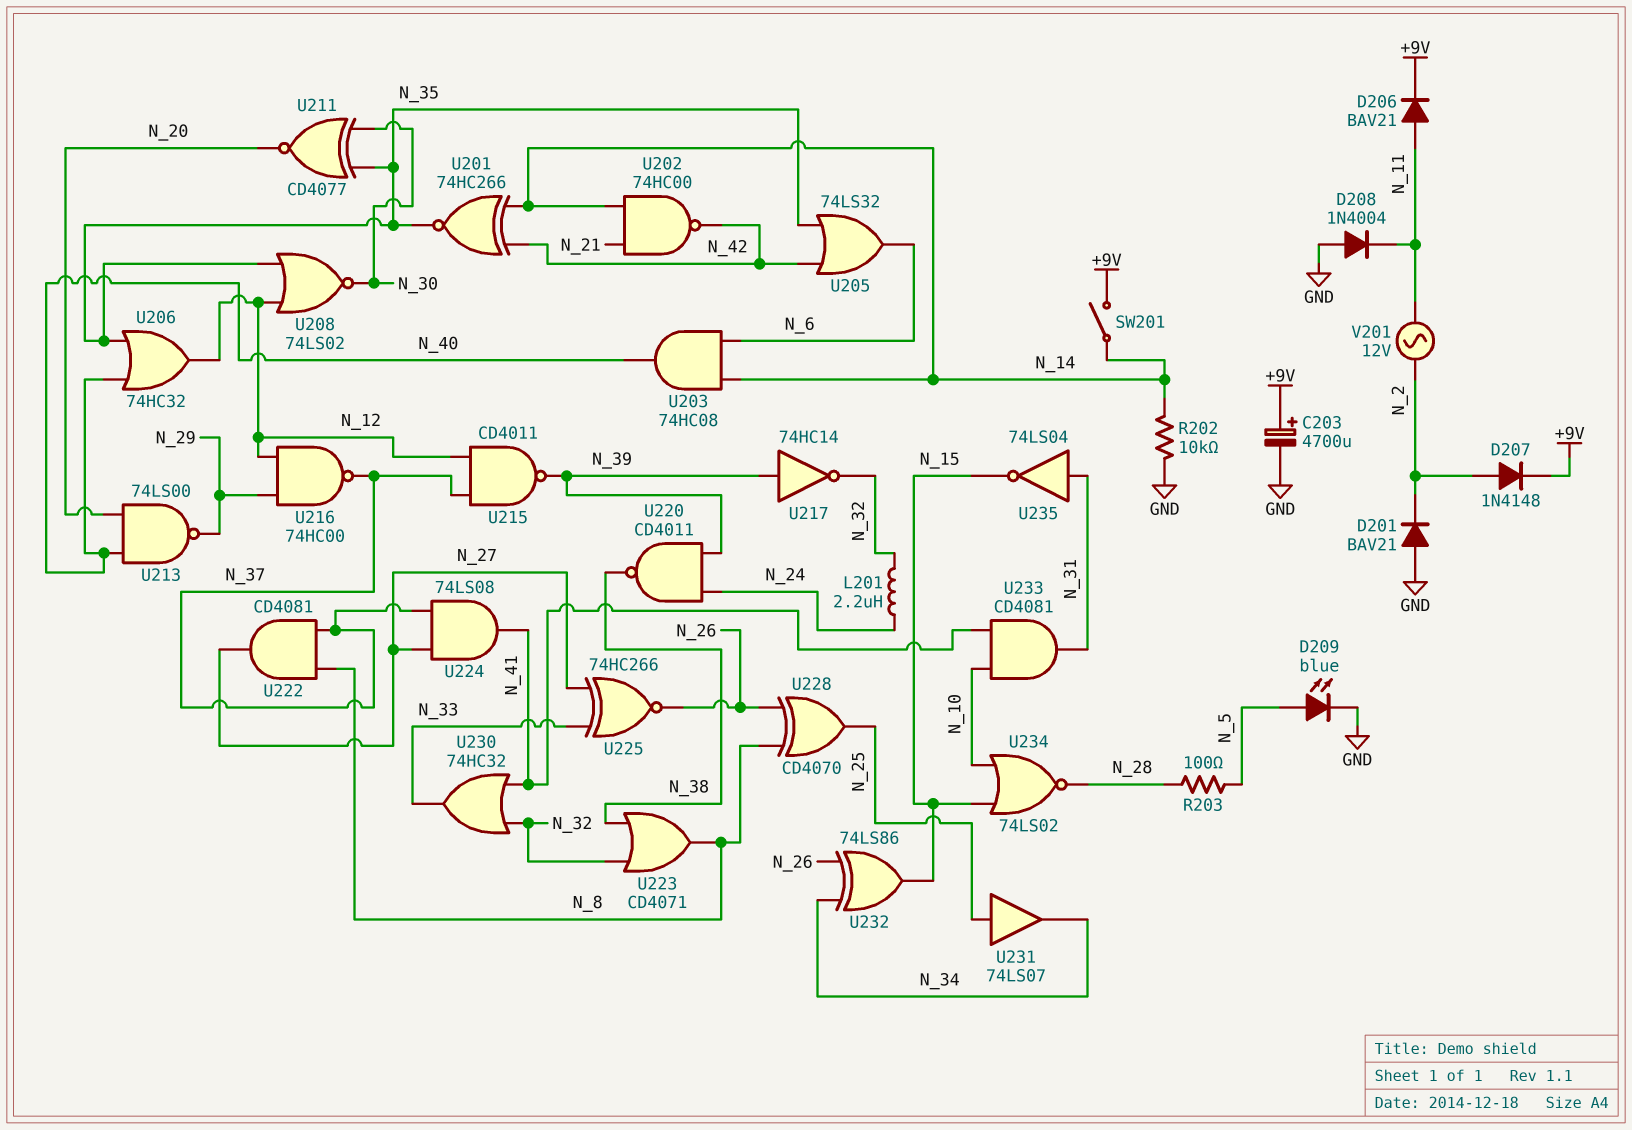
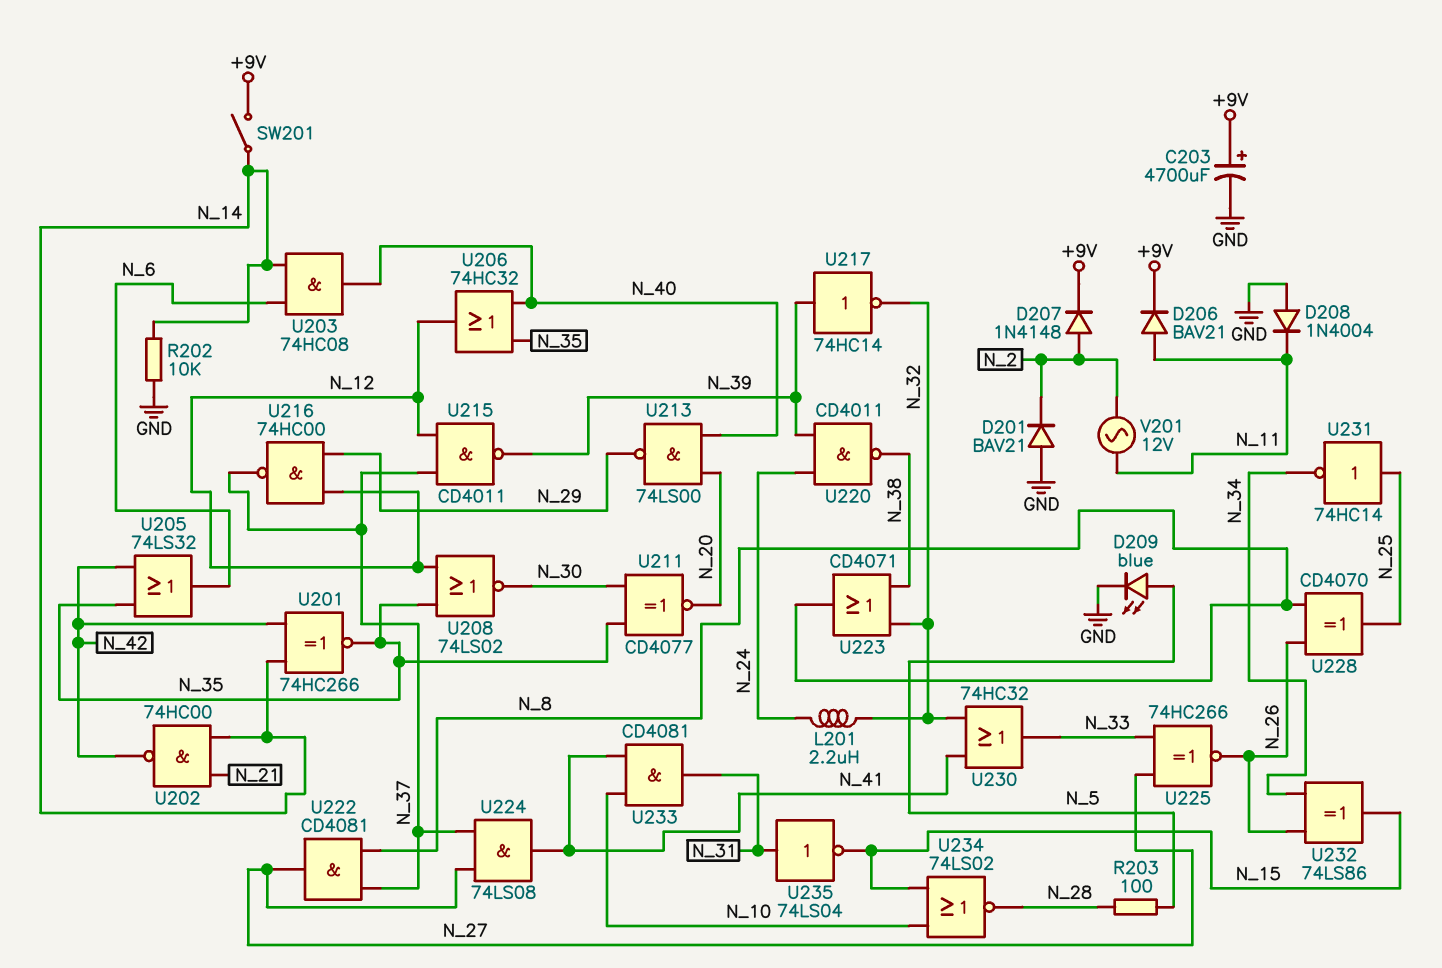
U231: buffer 74LS07 (in N_25, out N_34) -> NOT 74HC14 (in N_25, out N_34)

